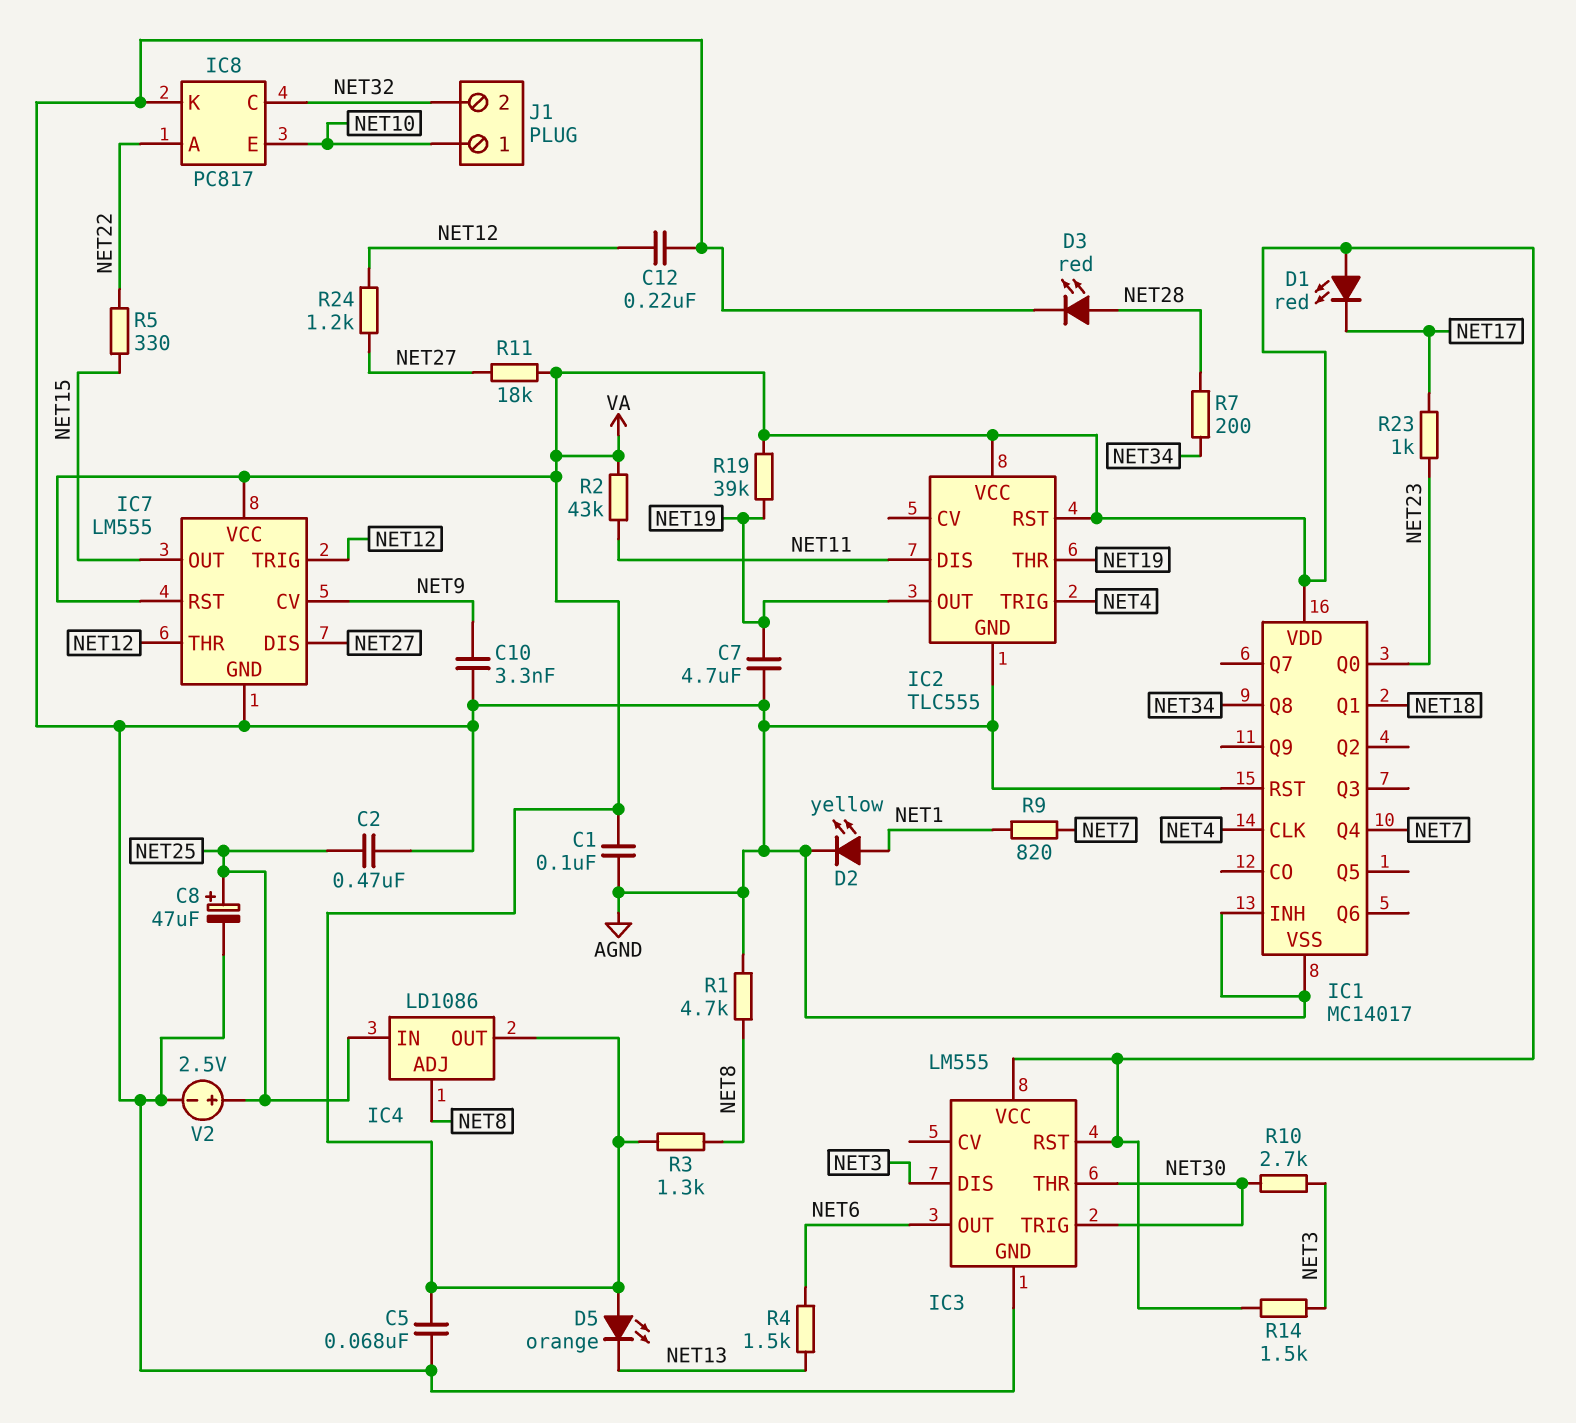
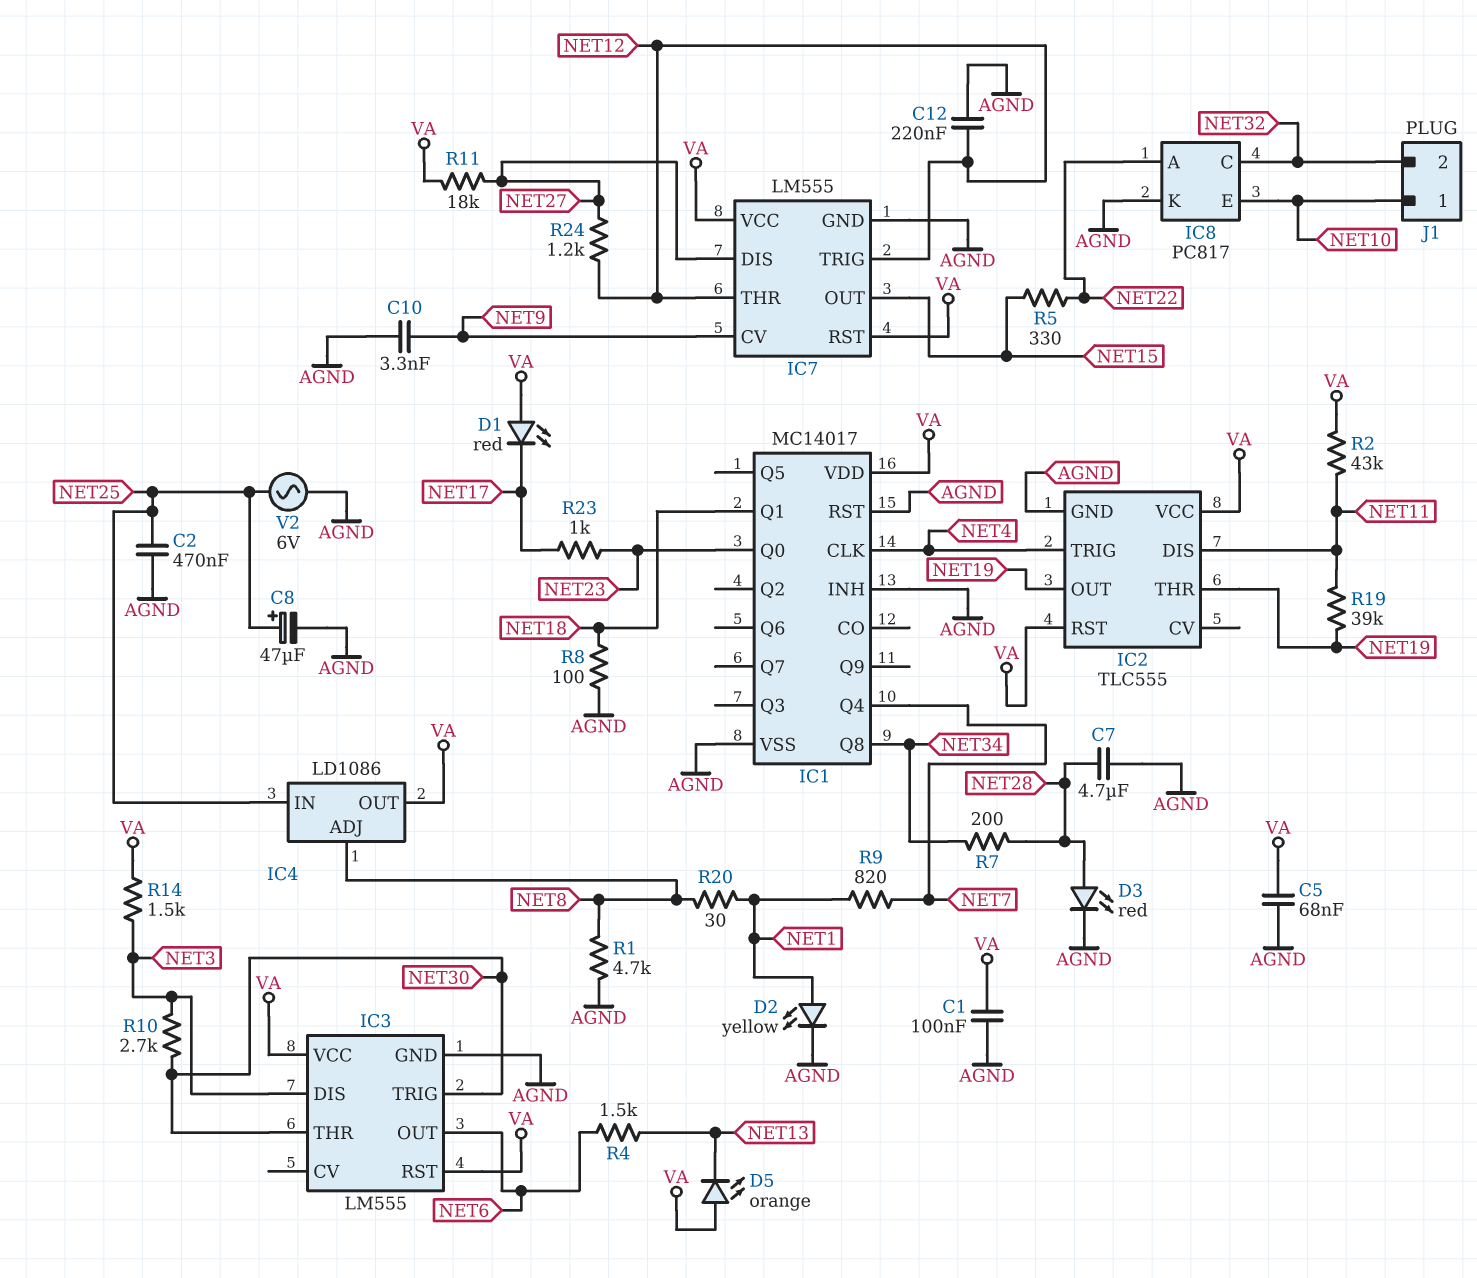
C7: 4.7uF (AGND, NET19) -> 4.7uF (AGND, NET28)
R3: 1.3k (NET8, VA) -> none
R8: none -> 100 (AGND, NET18)
R19: 39k (NET19, VA) -> 39k (NET11, NET19)
R20: none -> 30 (NET1, NET8)
V2: 2.5V (plus NET25, minus AGND) -> AC 6V (AGND, NET25)

